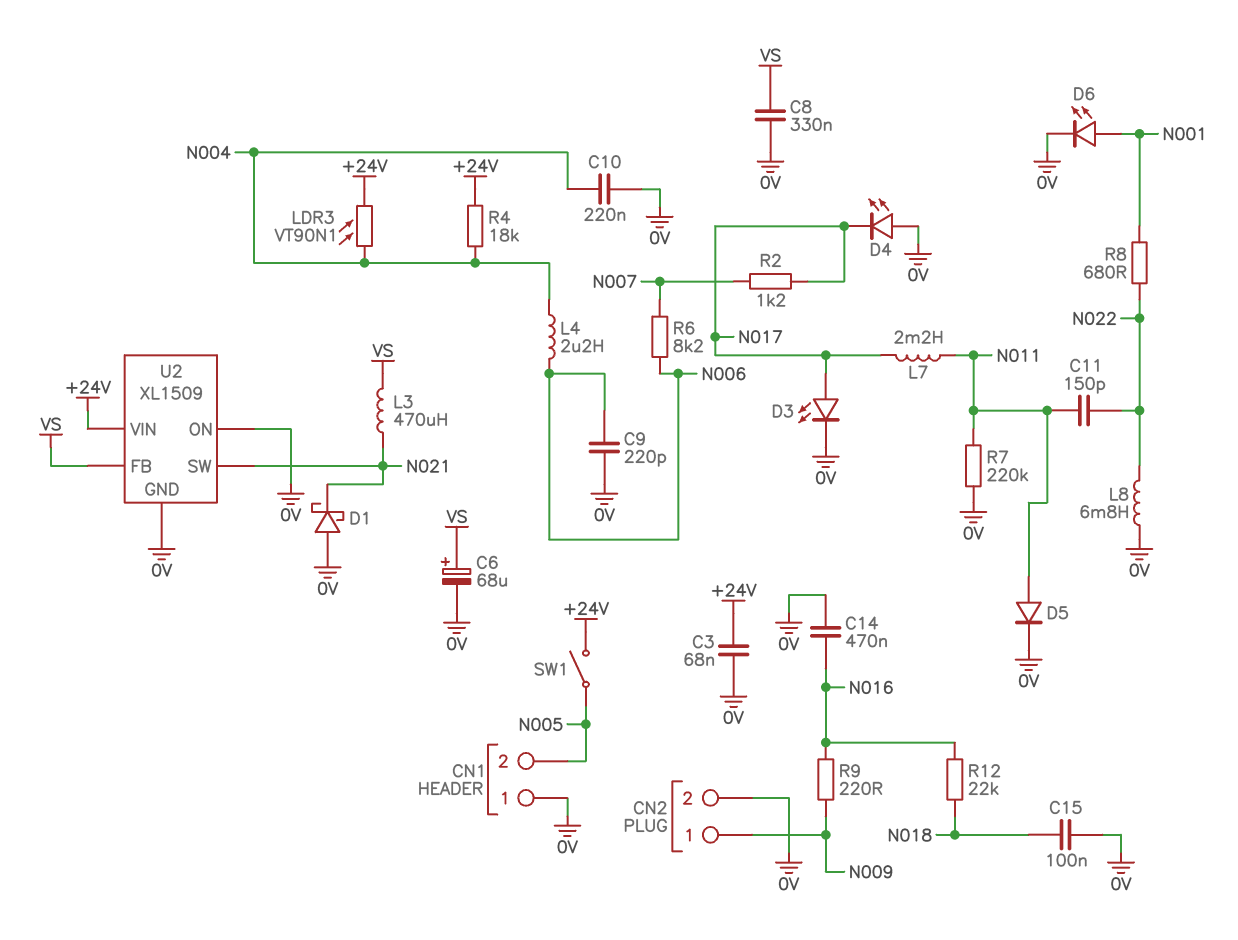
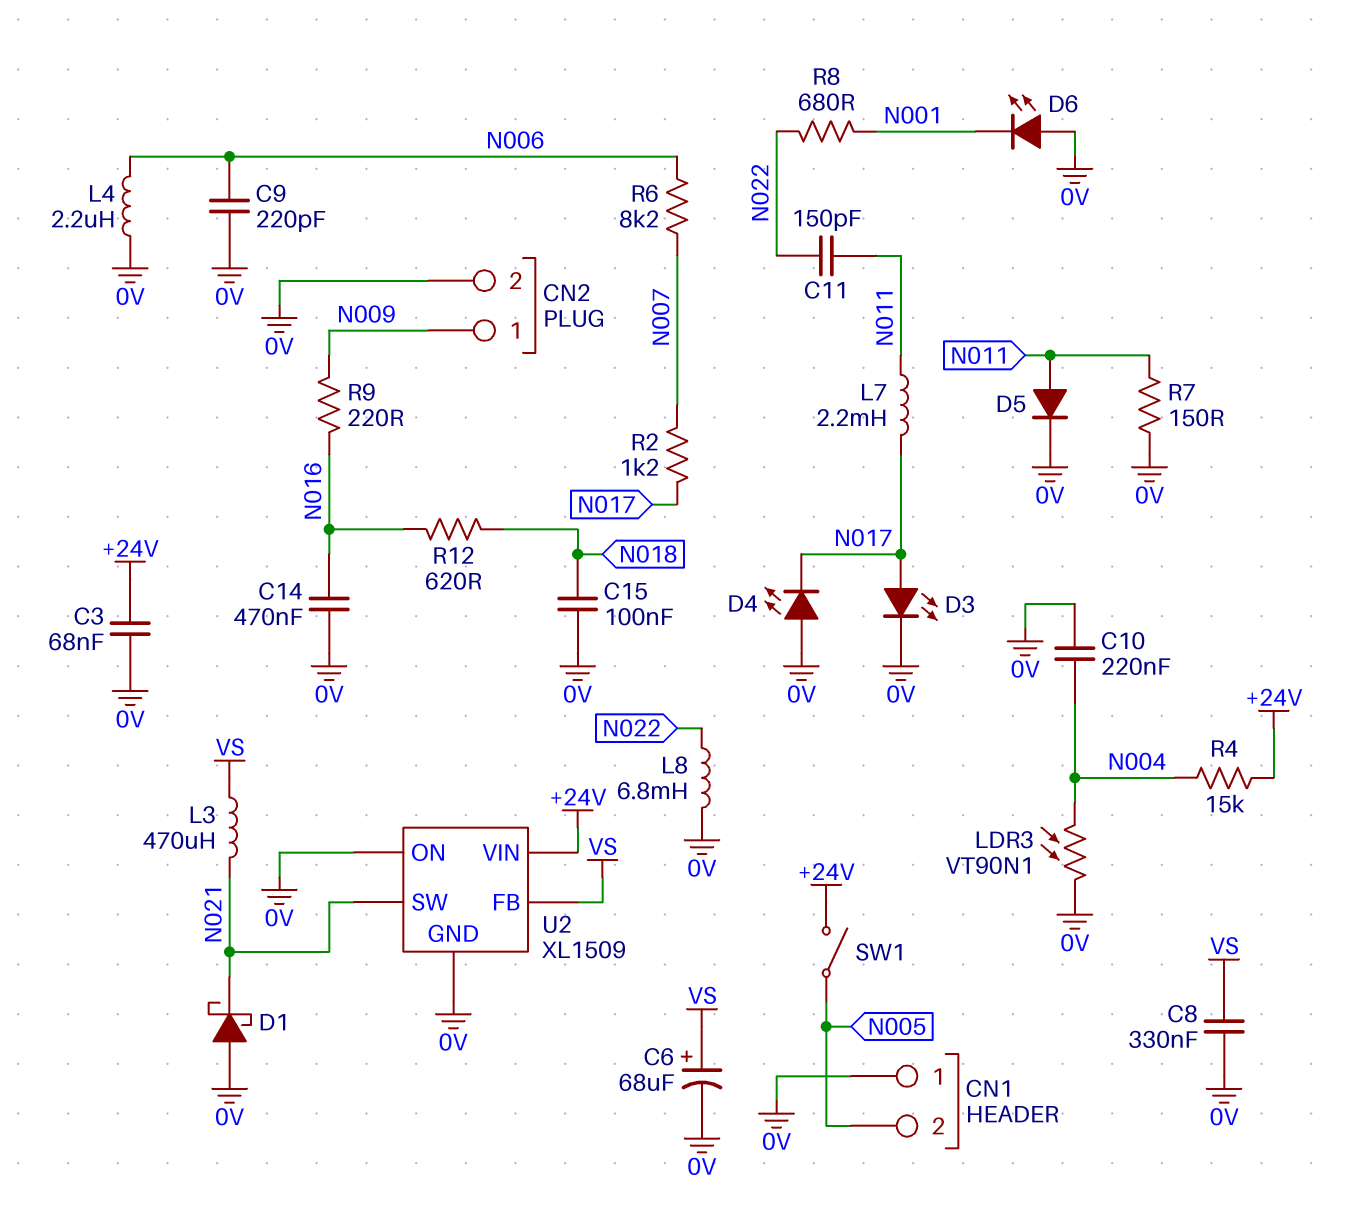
D6: LED (A N001, K 0V) -> LED (A 0V, K N001)
L4: 2.2uH (N004, N006) -> 2.2uH (0V, N006)
LDR3: VT90N1 (+24V, N004) -> VT90N1 (0V, N004)
R4: 18k (+24V, N004) -> 15k (+24V, N004)
R7: 220k (0V, N011) -> 150 (0V, N011)
R12: 22k (N016, N018) -> 620 (N016, N018)

